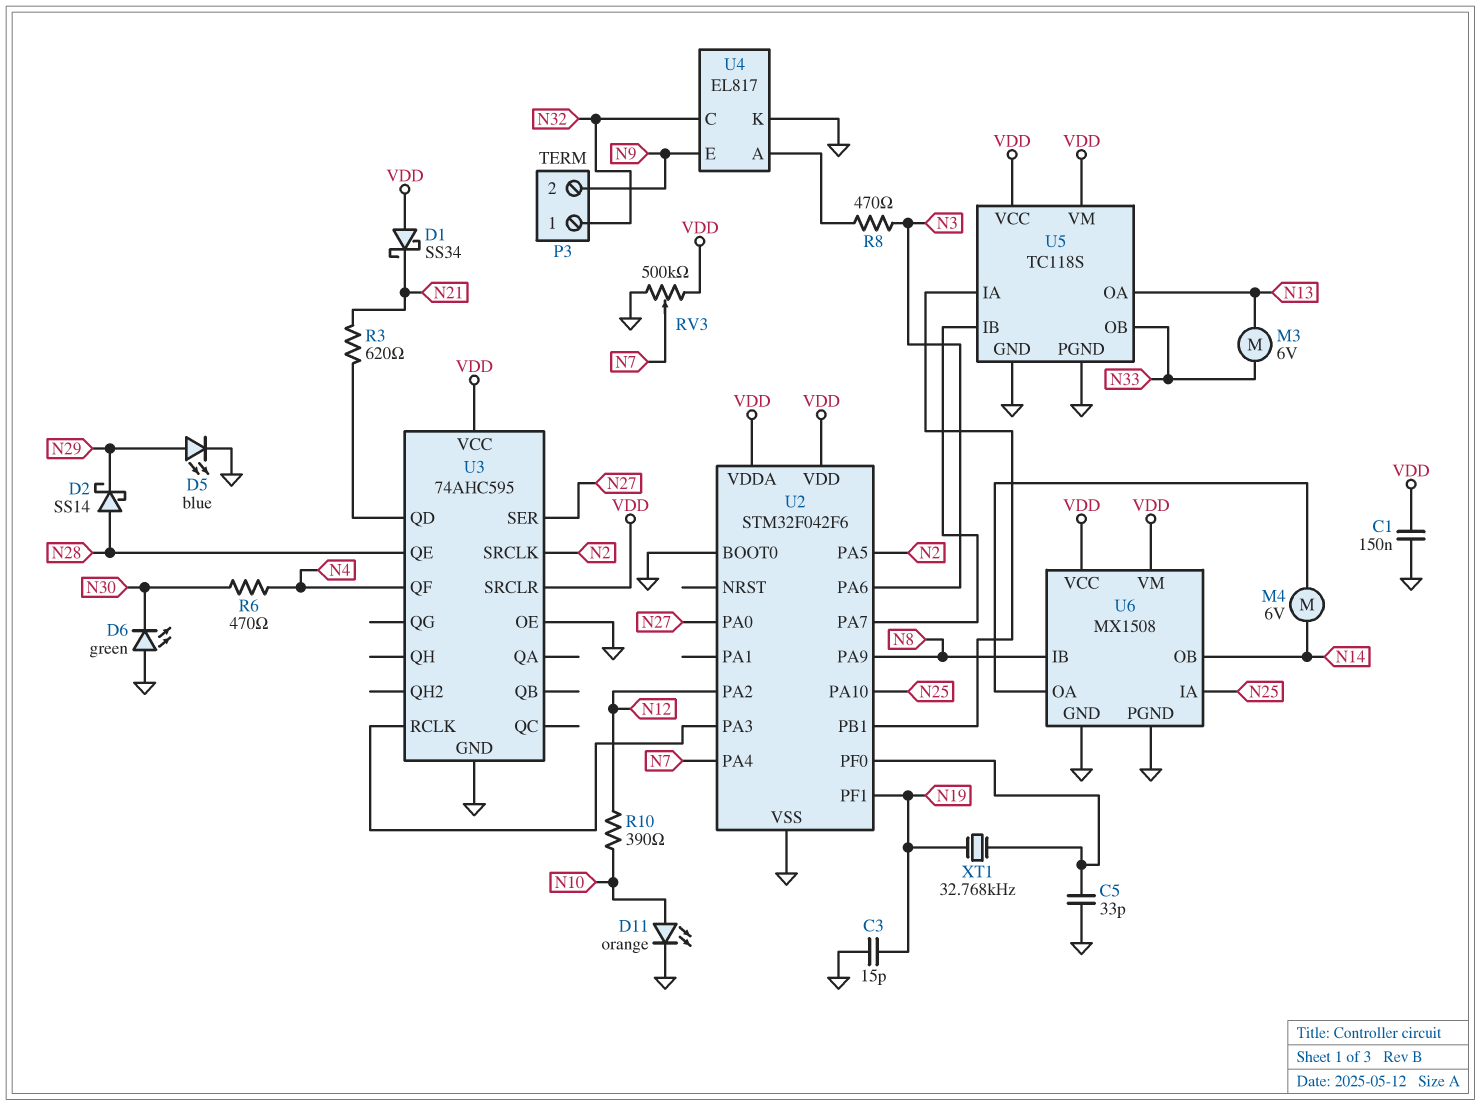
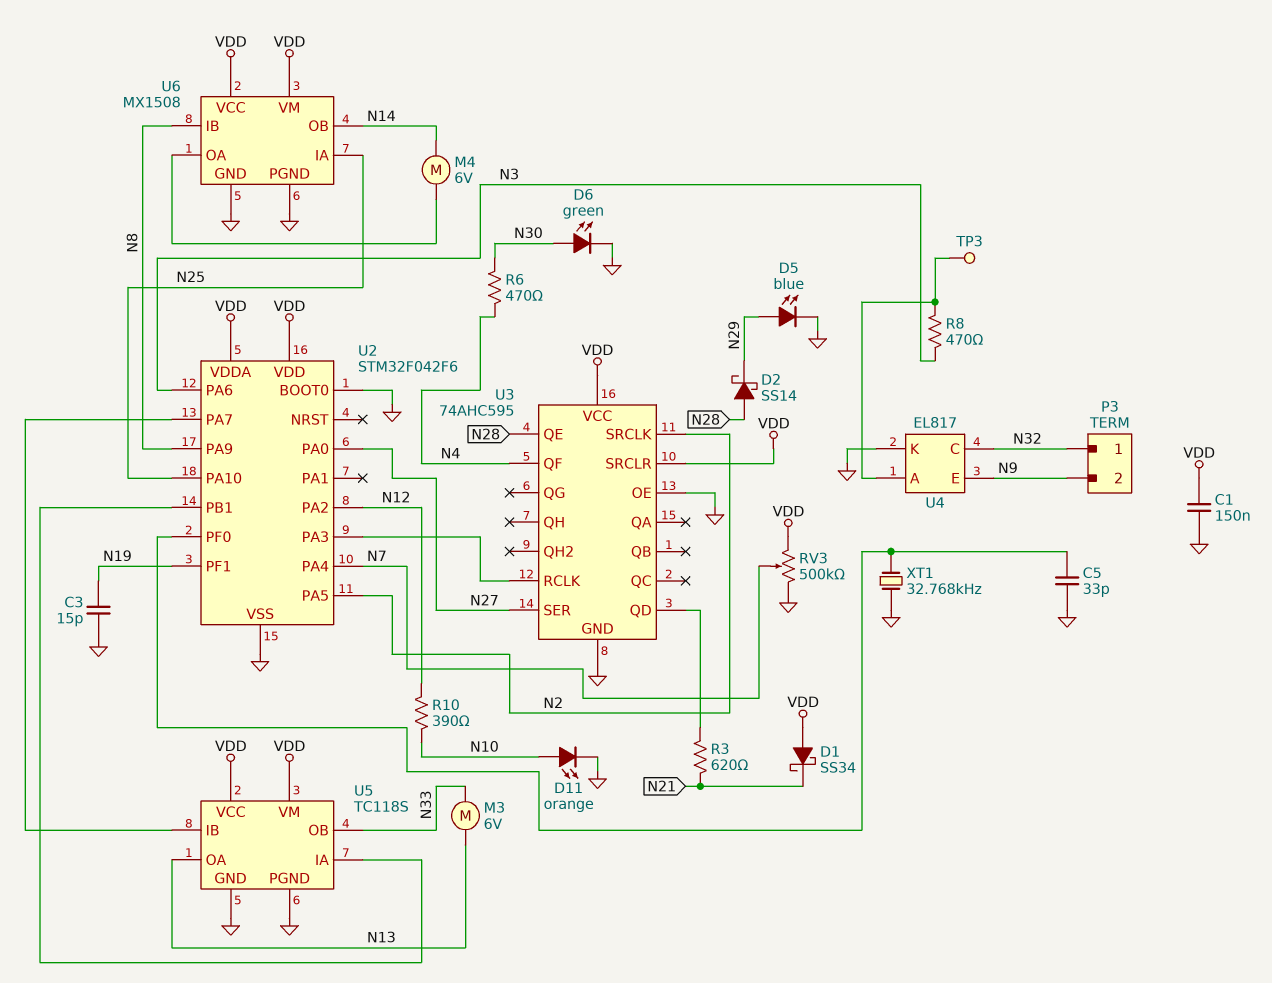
D6: LED green (A GND, K N30) -> LED green (A N30, K GND)
TP3: none -> test point (U4/A)
XT1: 32.768kHz (N19, U2/PF0) -> 32.768kHz (GND, U2/PF0)

